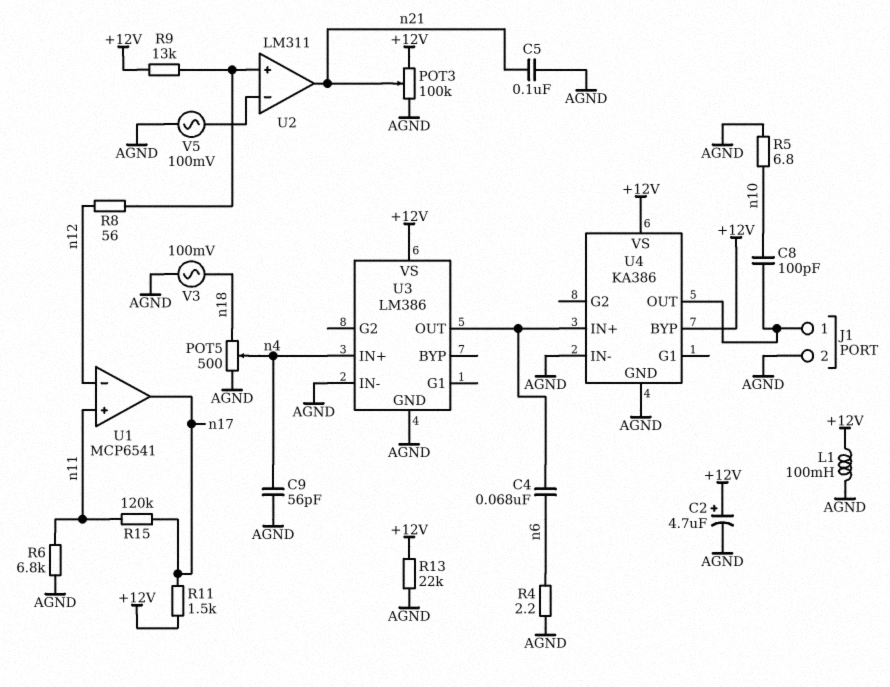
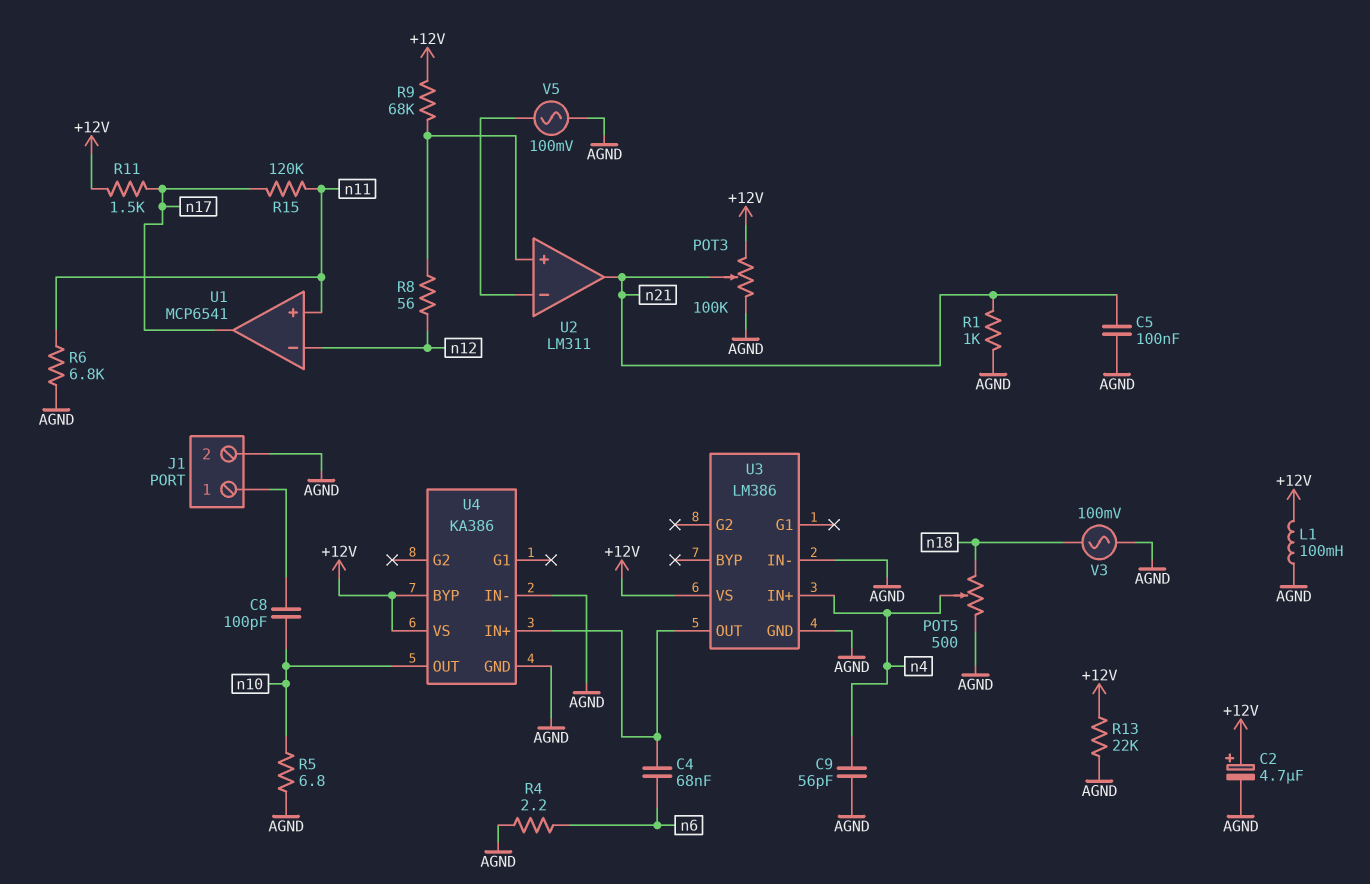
R1: none -> 1k (AGND, n21)
R9: 13k (+12V, U2/in+) -> 68k (+12V, U2/in+)
U4 pin OUT: J1/1 -> n10

